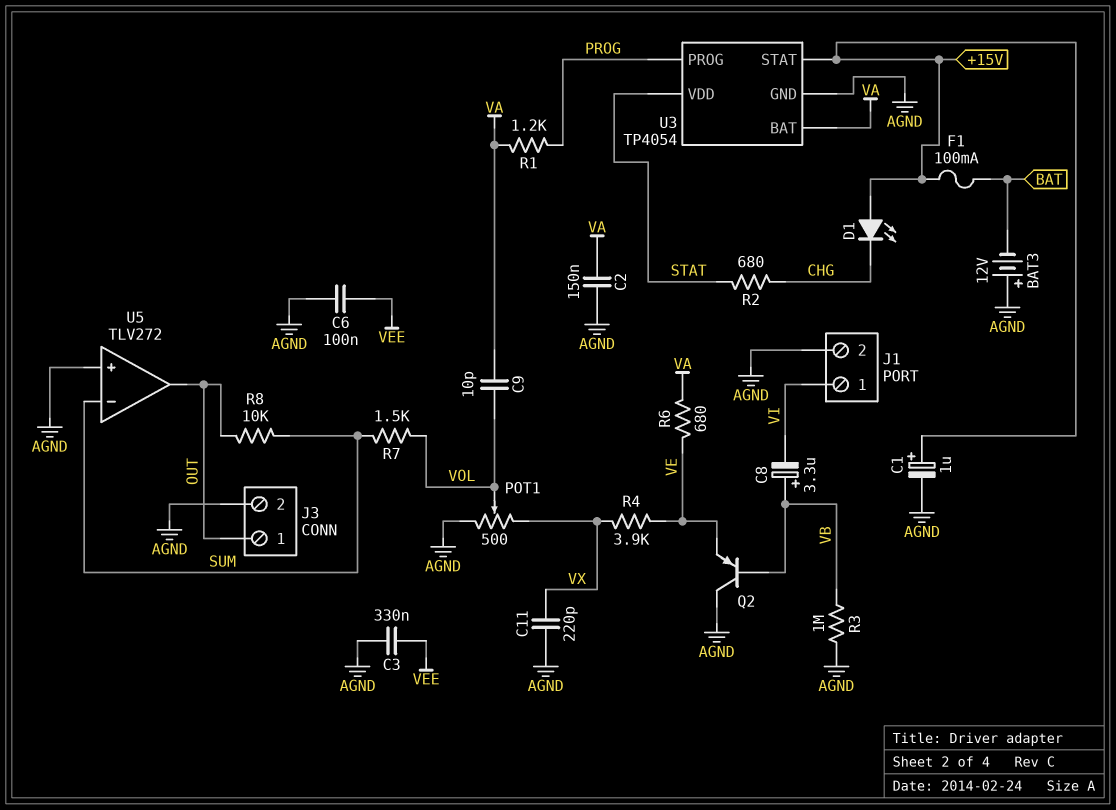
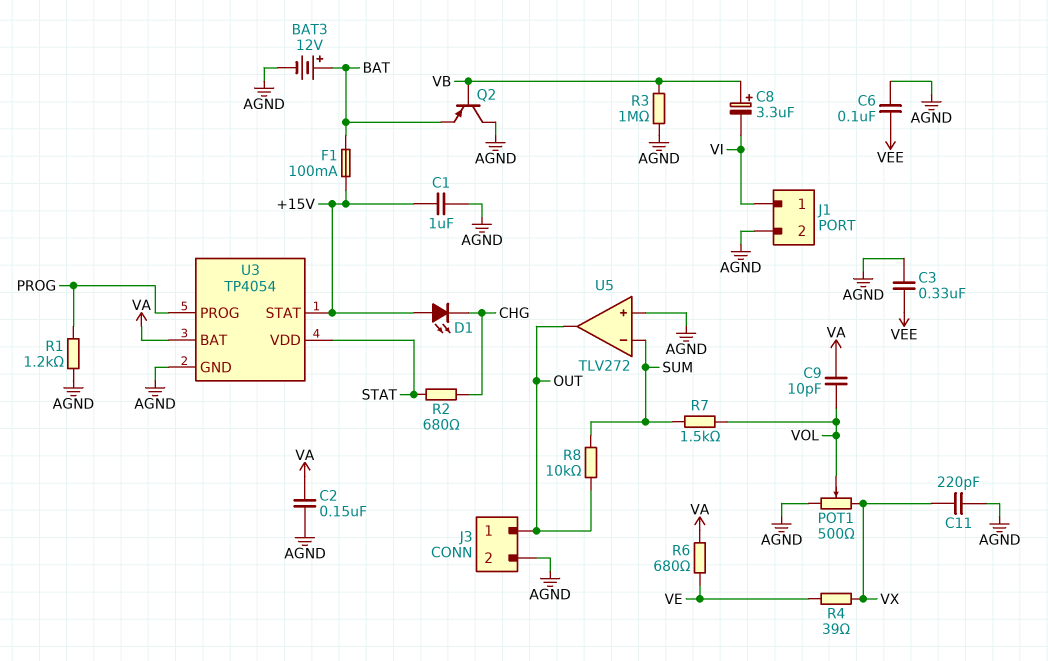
BAT3: 12V (plus AGND, minus BAT) -> 12V (plus BAT, minus AGND)
C1: 1uF (plus +15V, minus AGND) -> 1uF (+15V, AGND)
Q2: PNP (B VB, C AGND, E VE) -> PNP (B VB, C AGND, E BAT)
R1: 1.2k (PROG, VA) -> 1.2k (AGND, PROG)
R4: 3.9k (VE, VX) -> 39 (VE, VX)

